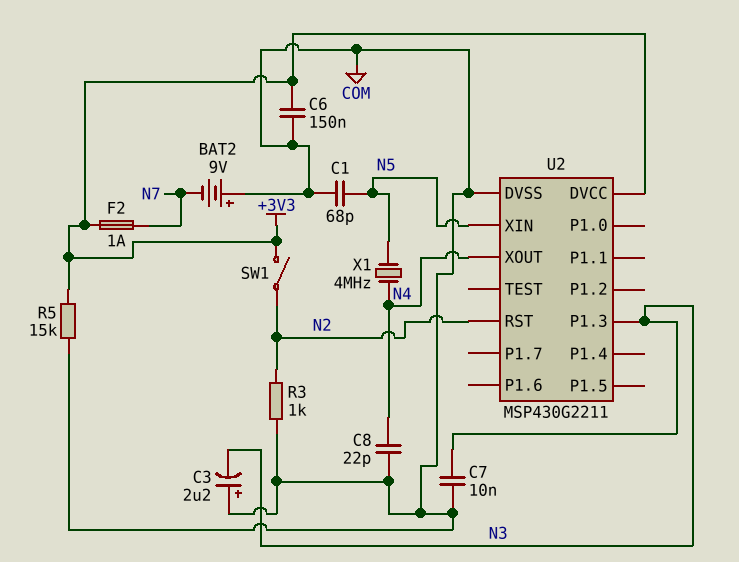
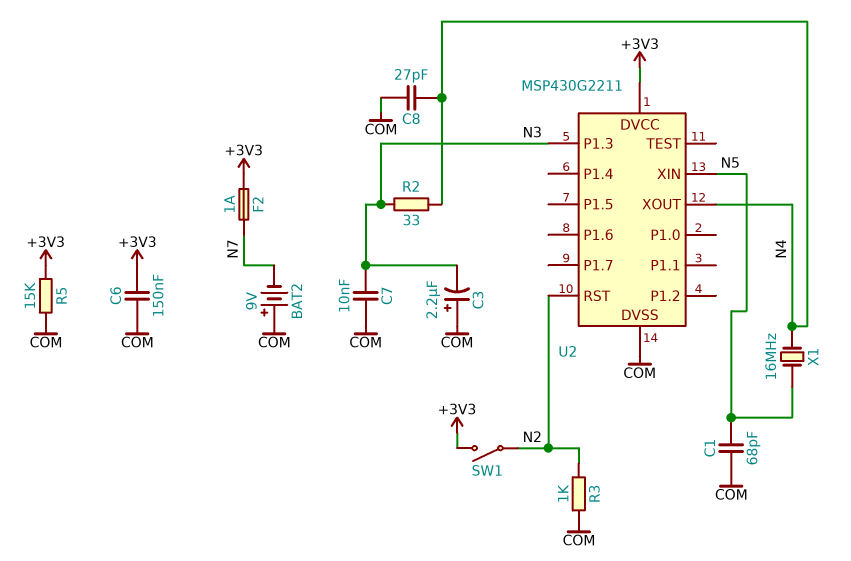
C8: 22pF (COM, N4) -> 27pF (COM, N4)
R2: none -> 33 (N3, N4)
X1: 4MHz (N4, N5) -> 16MHz (N4, N5)

